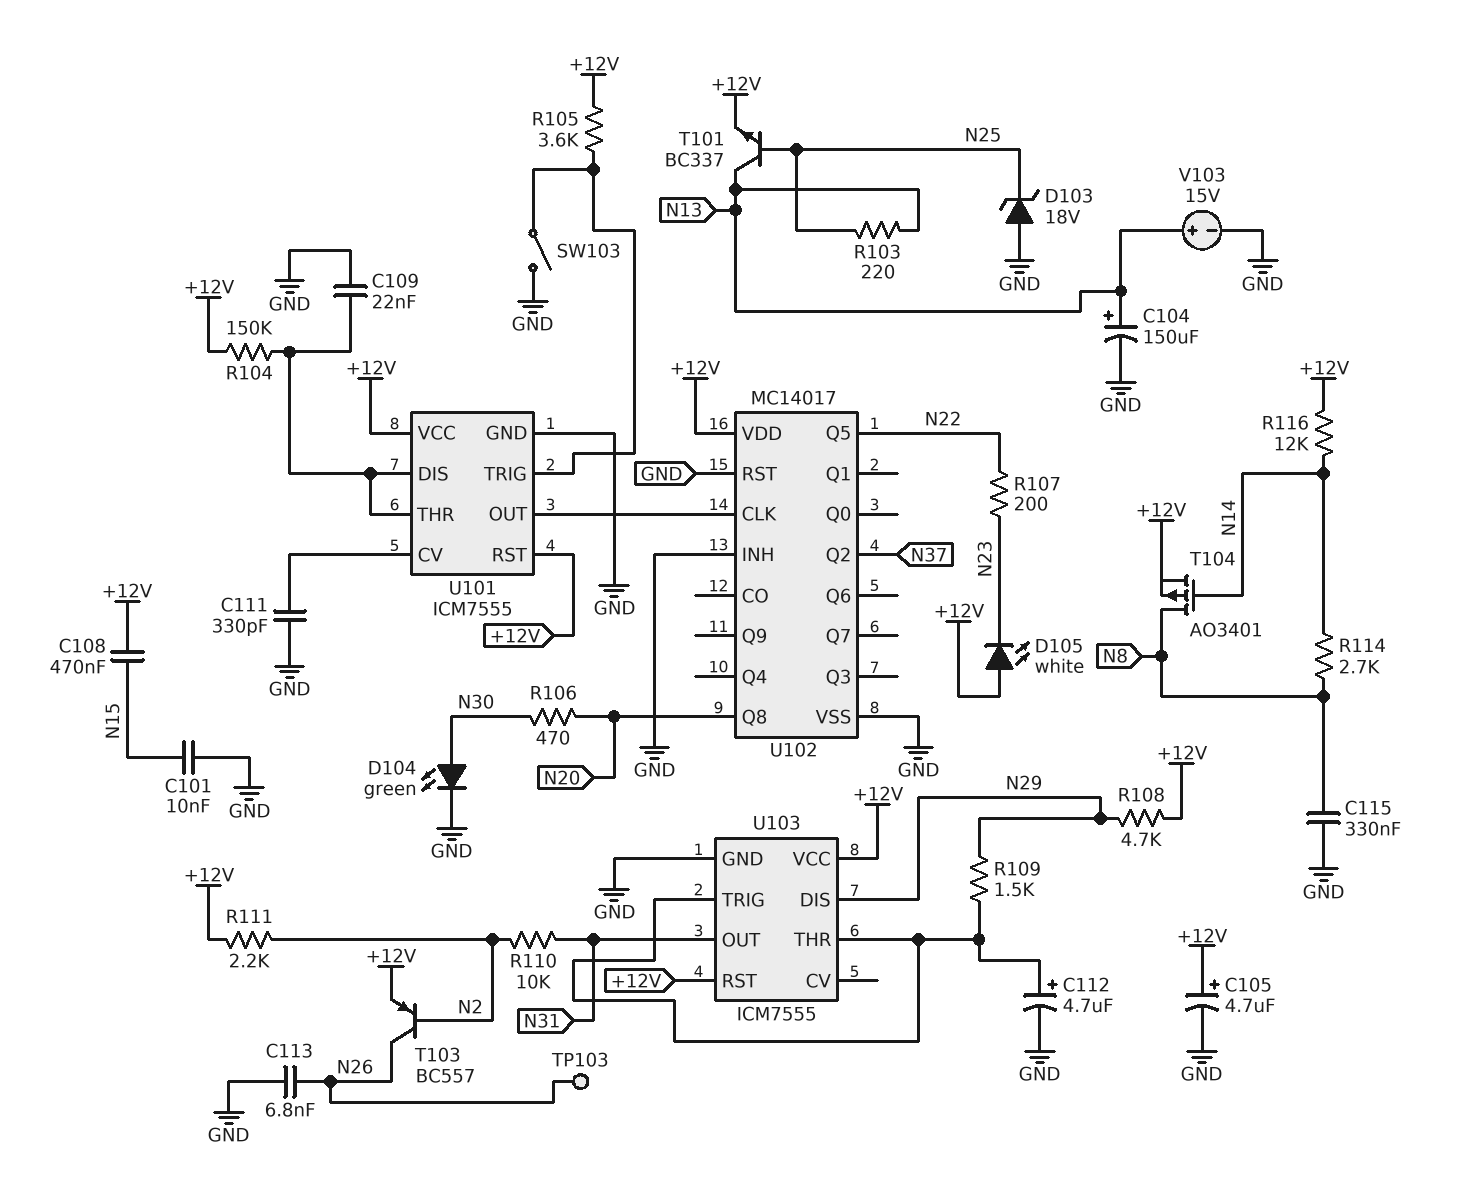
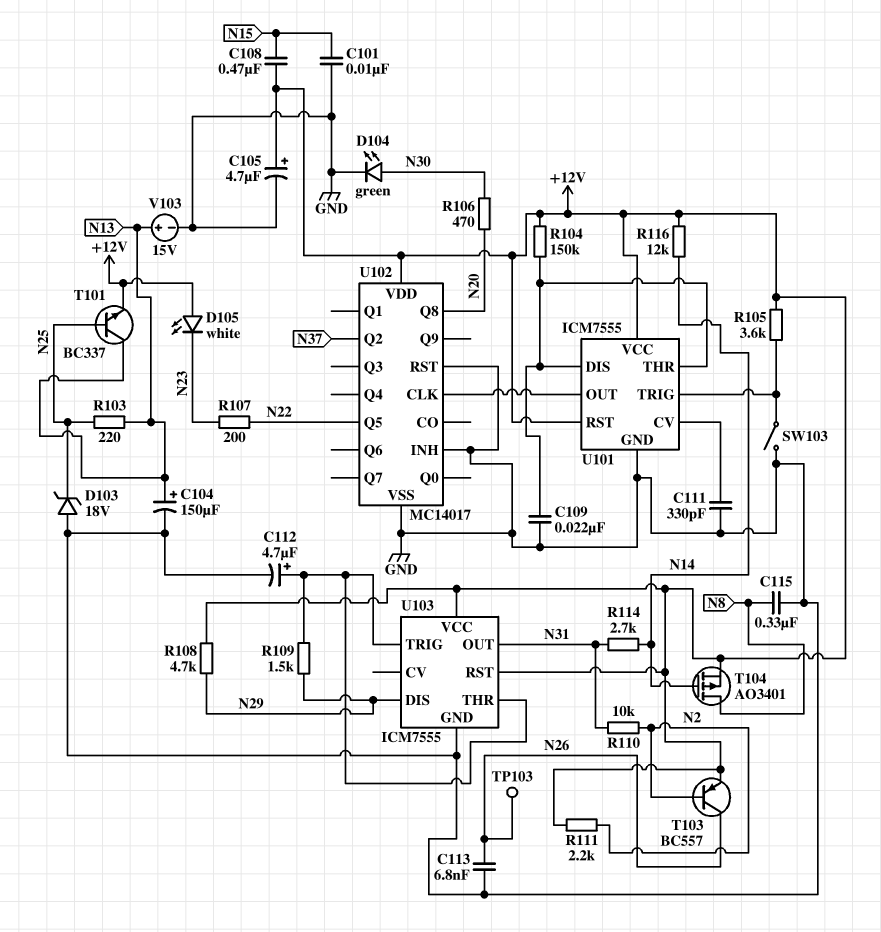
R114: 2.7k (N8, N14) -> 2.7k (N14, N31)

